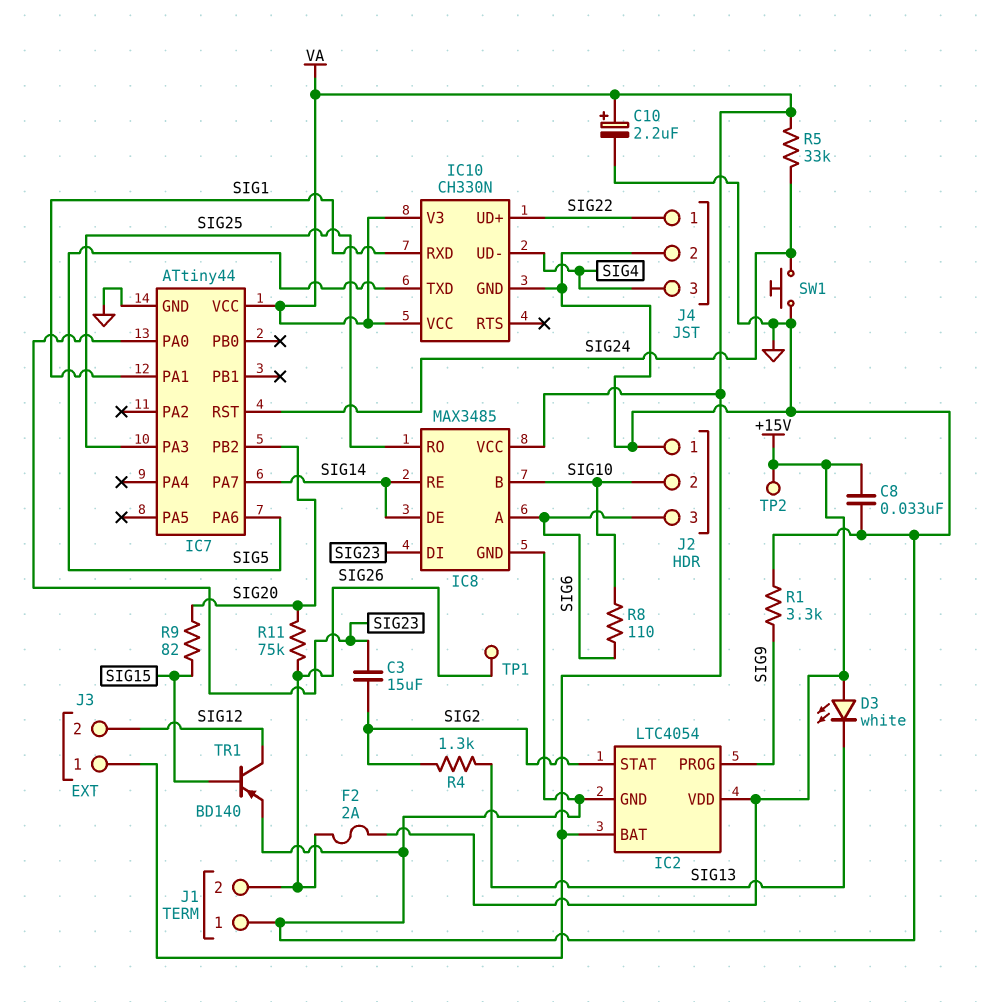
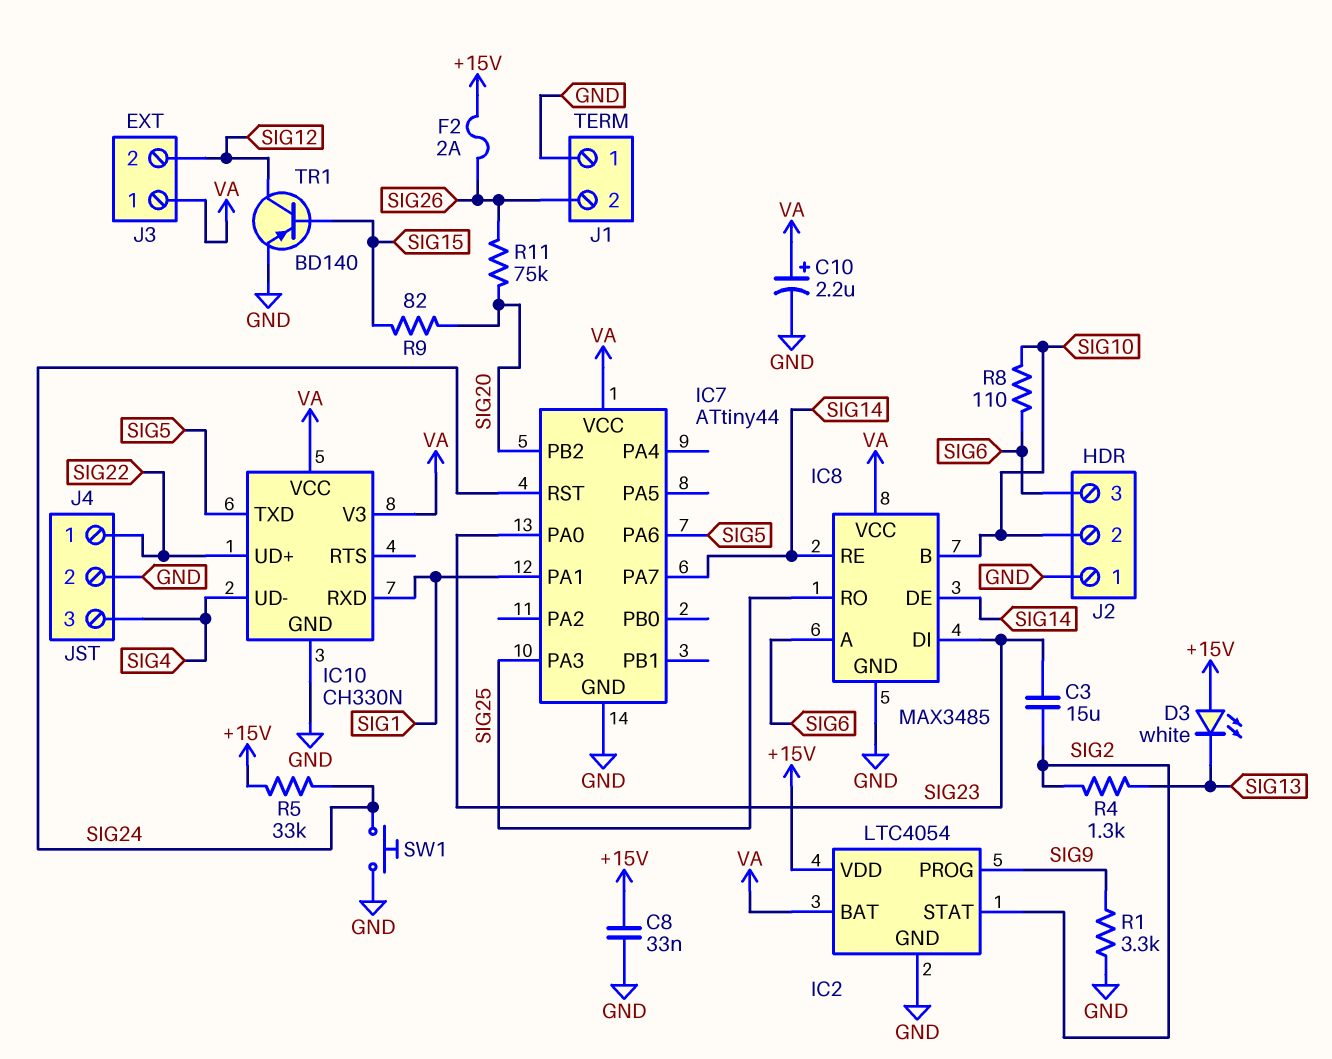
R5: 33k (SIG24, VA) -> 33k (+15V, SIG24)
TP1: test point (SIG26) -> none
TP2: test point (+15V) -> none

